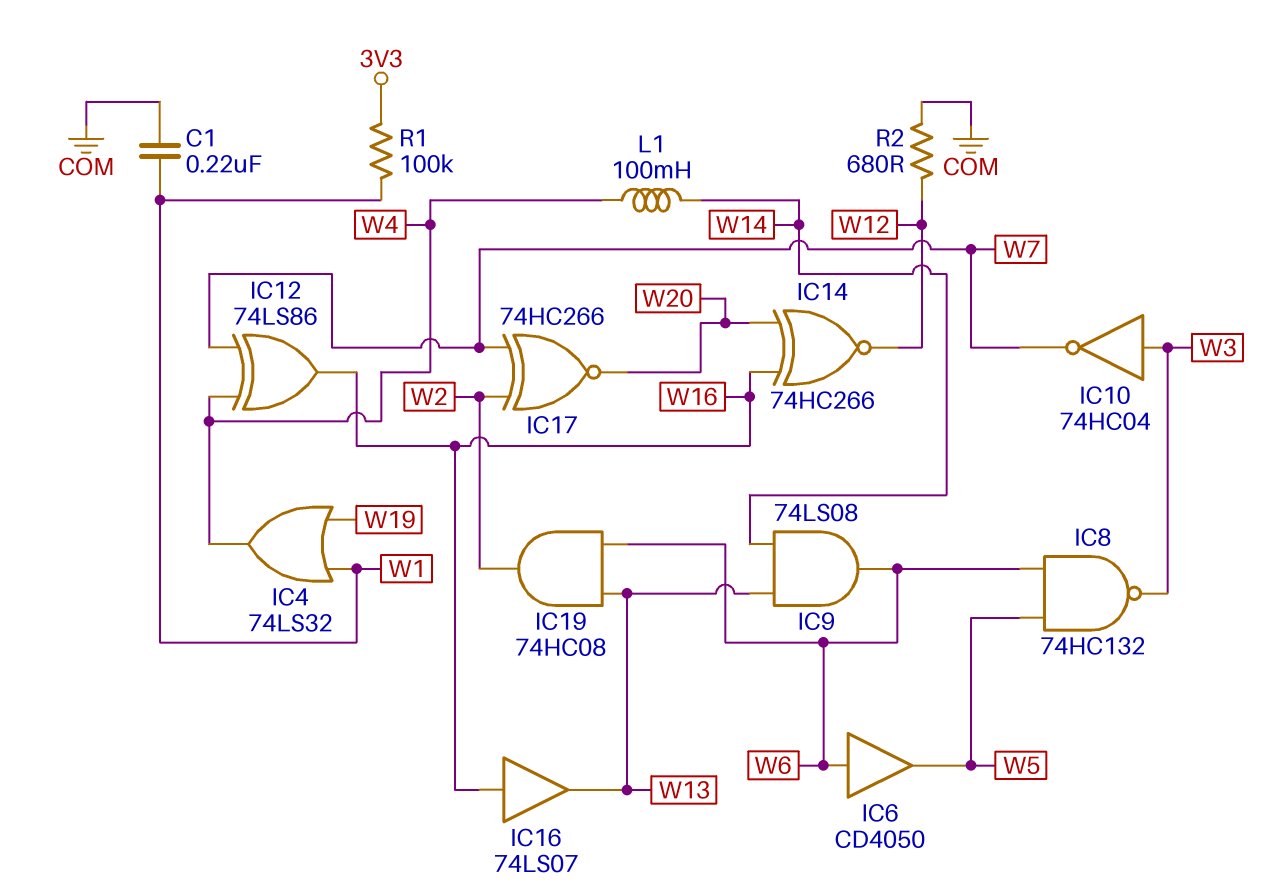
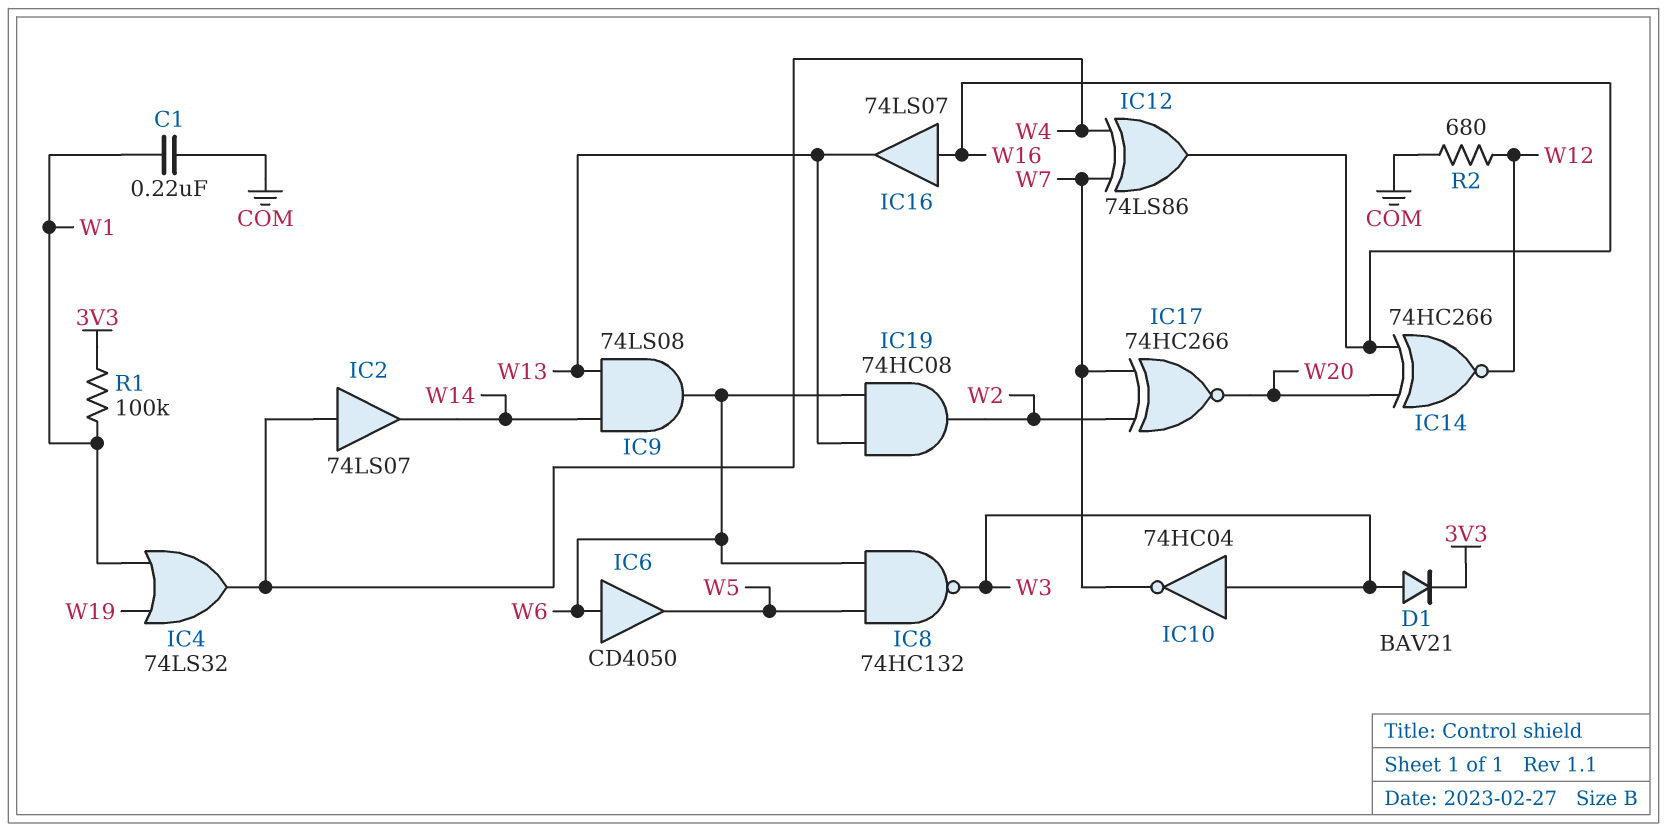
D1: none -> diode BAV21 (A W3, K 3V3)
IC2: none -> buffer 74LS07 (in W4, out W14)
L1: 100mH (W4, W14) -> none

